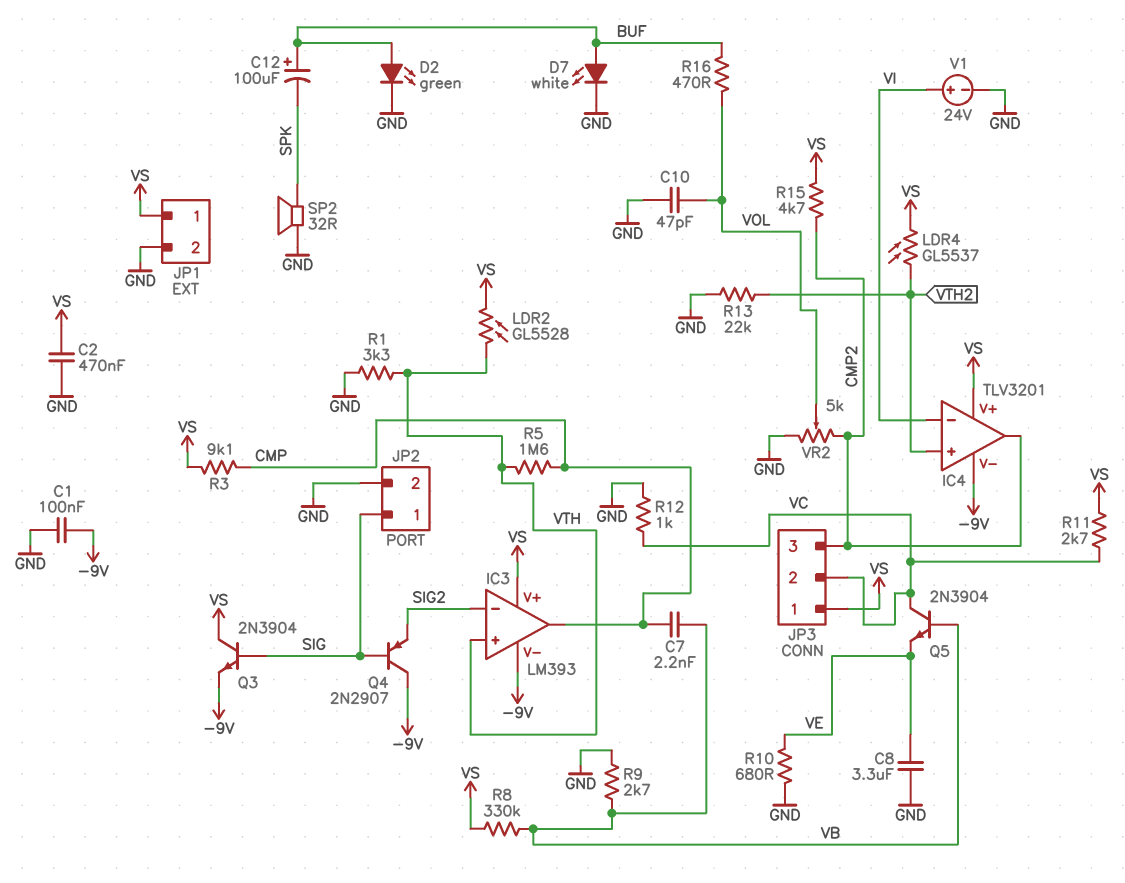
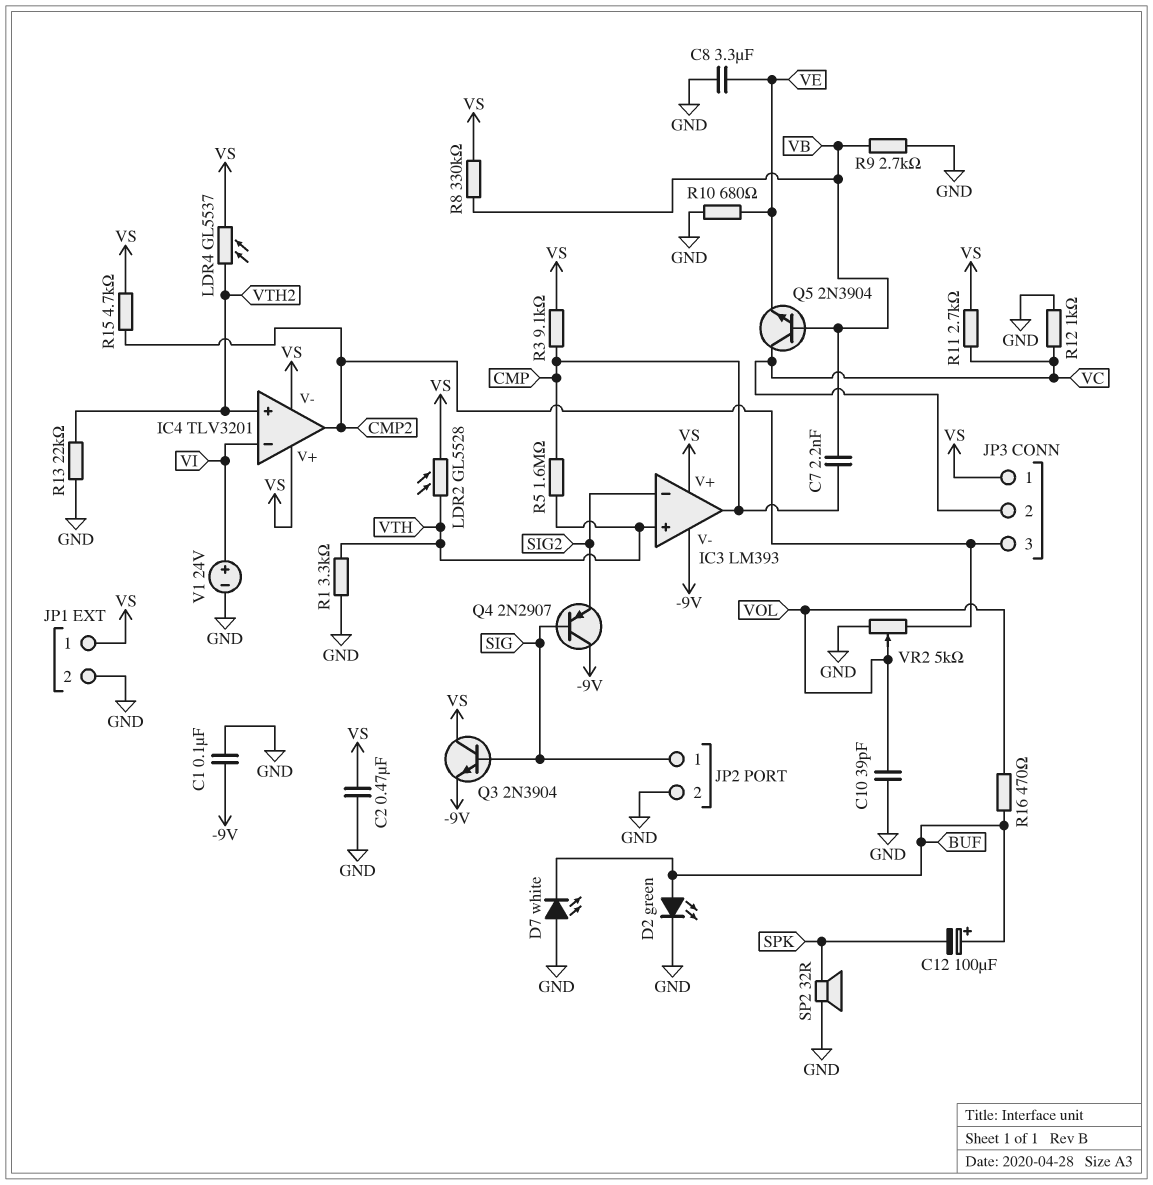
C10: 47pF (GND, VOL) -> 39pF (GND, VOL)
D7: LED white (A BUF, K GND) -> LED white (A GND, K BUF)
IC4 pin V-: -9V -> VS

